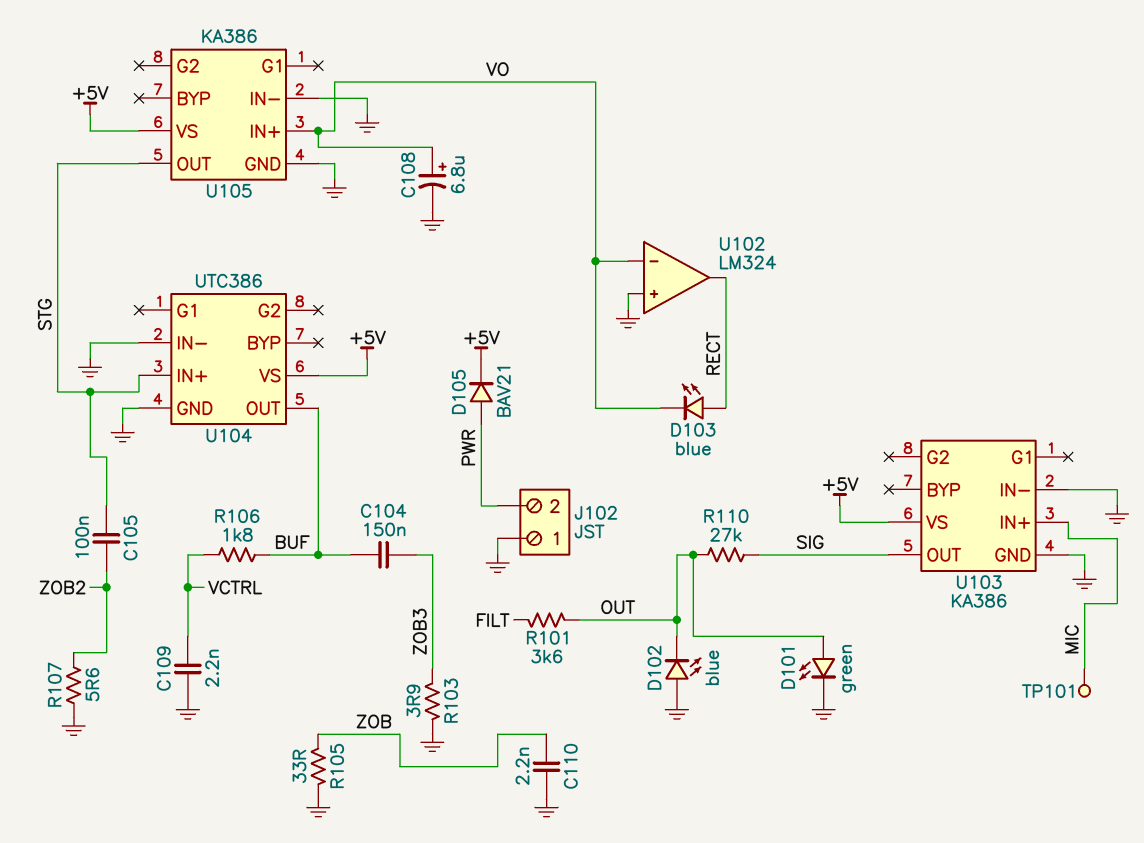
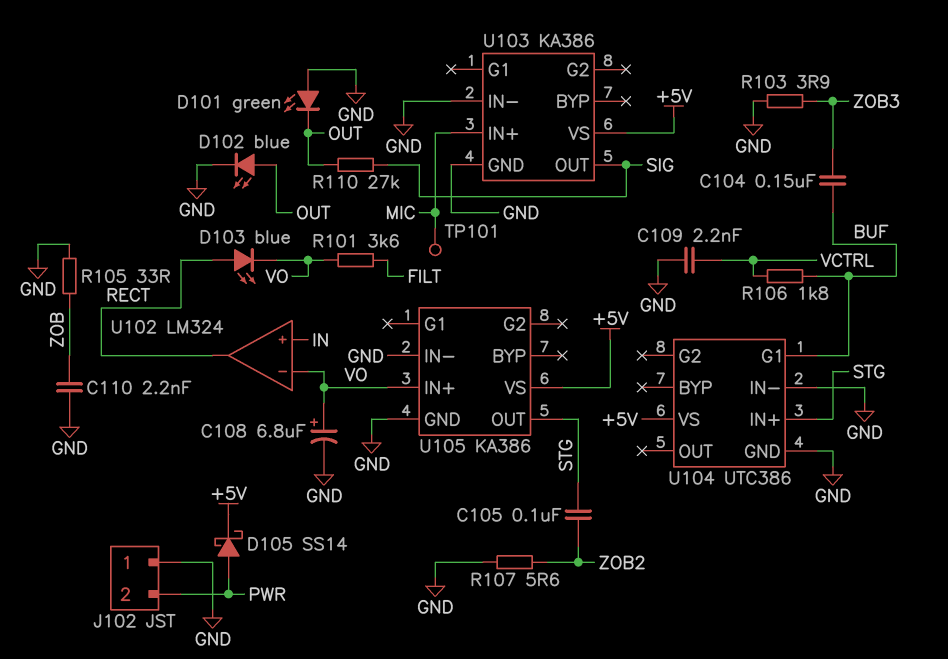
D101: LED green (A OUT, K GND) -> LED green (A GND, K OUT)
D102: LED blue (A GND, K OUT) -> LED blue (A OUT, K GND)
D105: diode BAV21 (A PWR, K +5V) -> schottky SS14 (A PWR, K +5V)
R101: 3.6k (FILT, OUT) -> 3.6k (FILT, VO)
U102 pin in+: GND -> IN
U104 pin G1: none -> BUF
U104 pin OUT: BUF -> none

